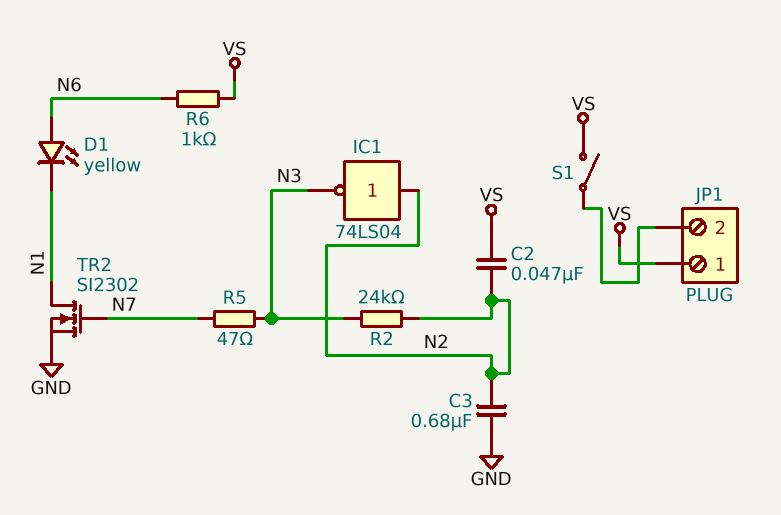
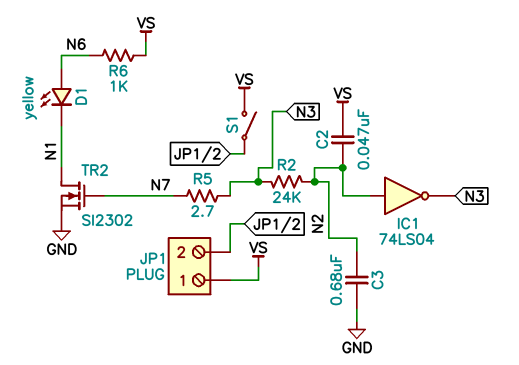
R5: 47 (N3, N7) -> 2.7 (N3, N7)

